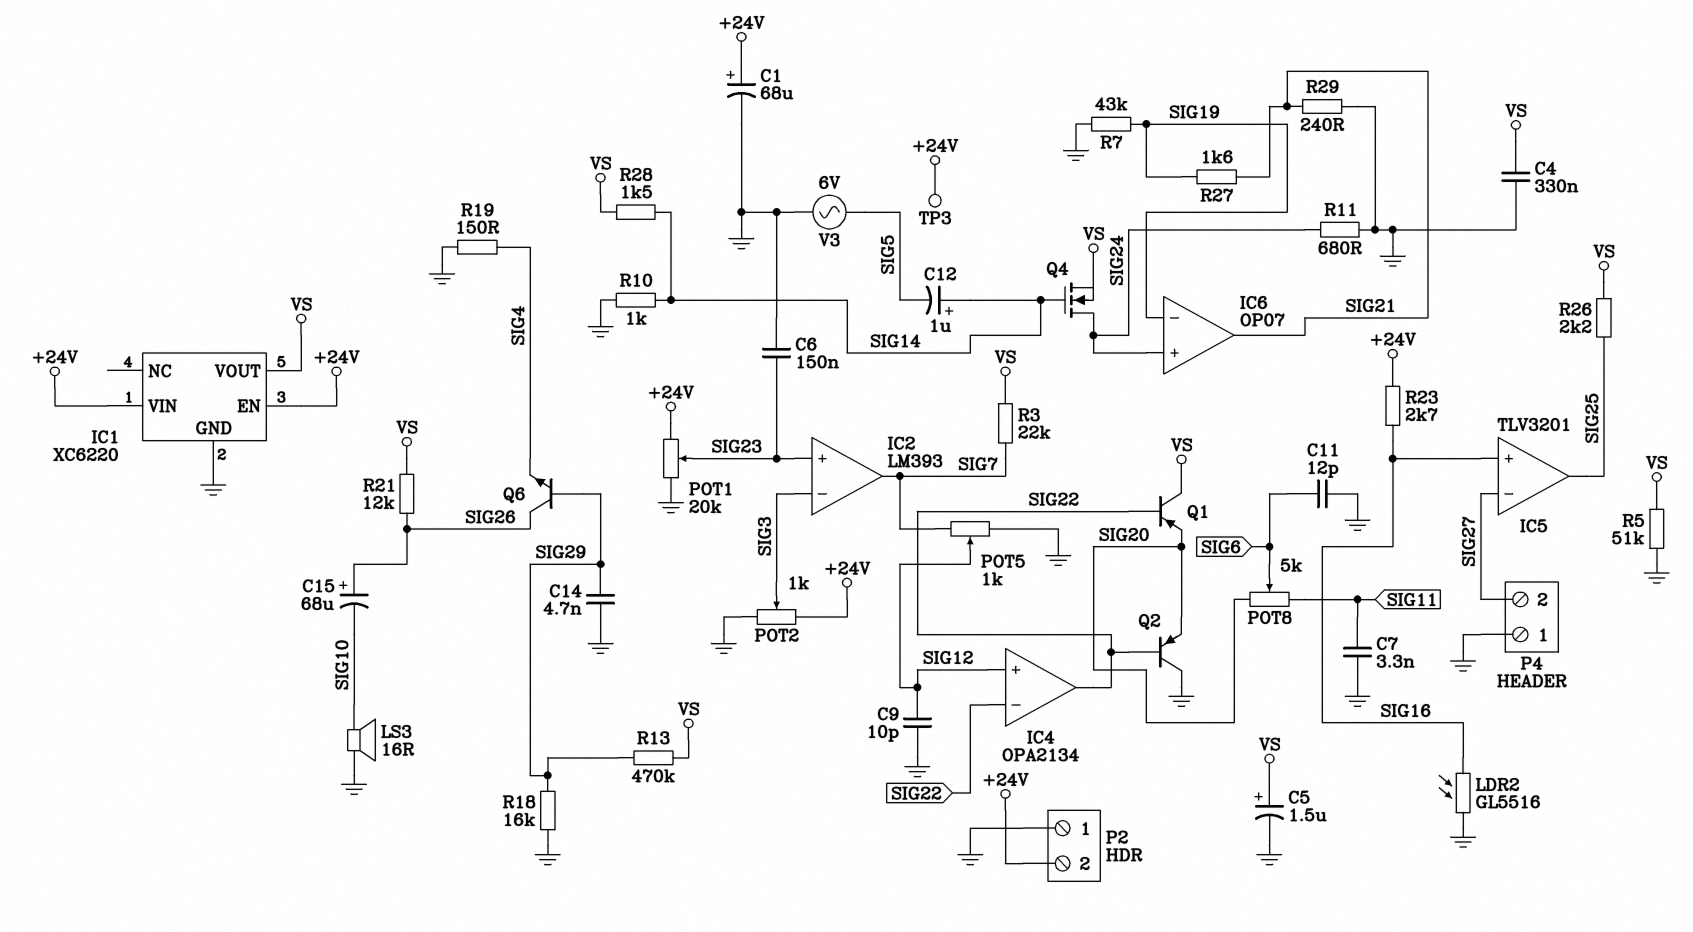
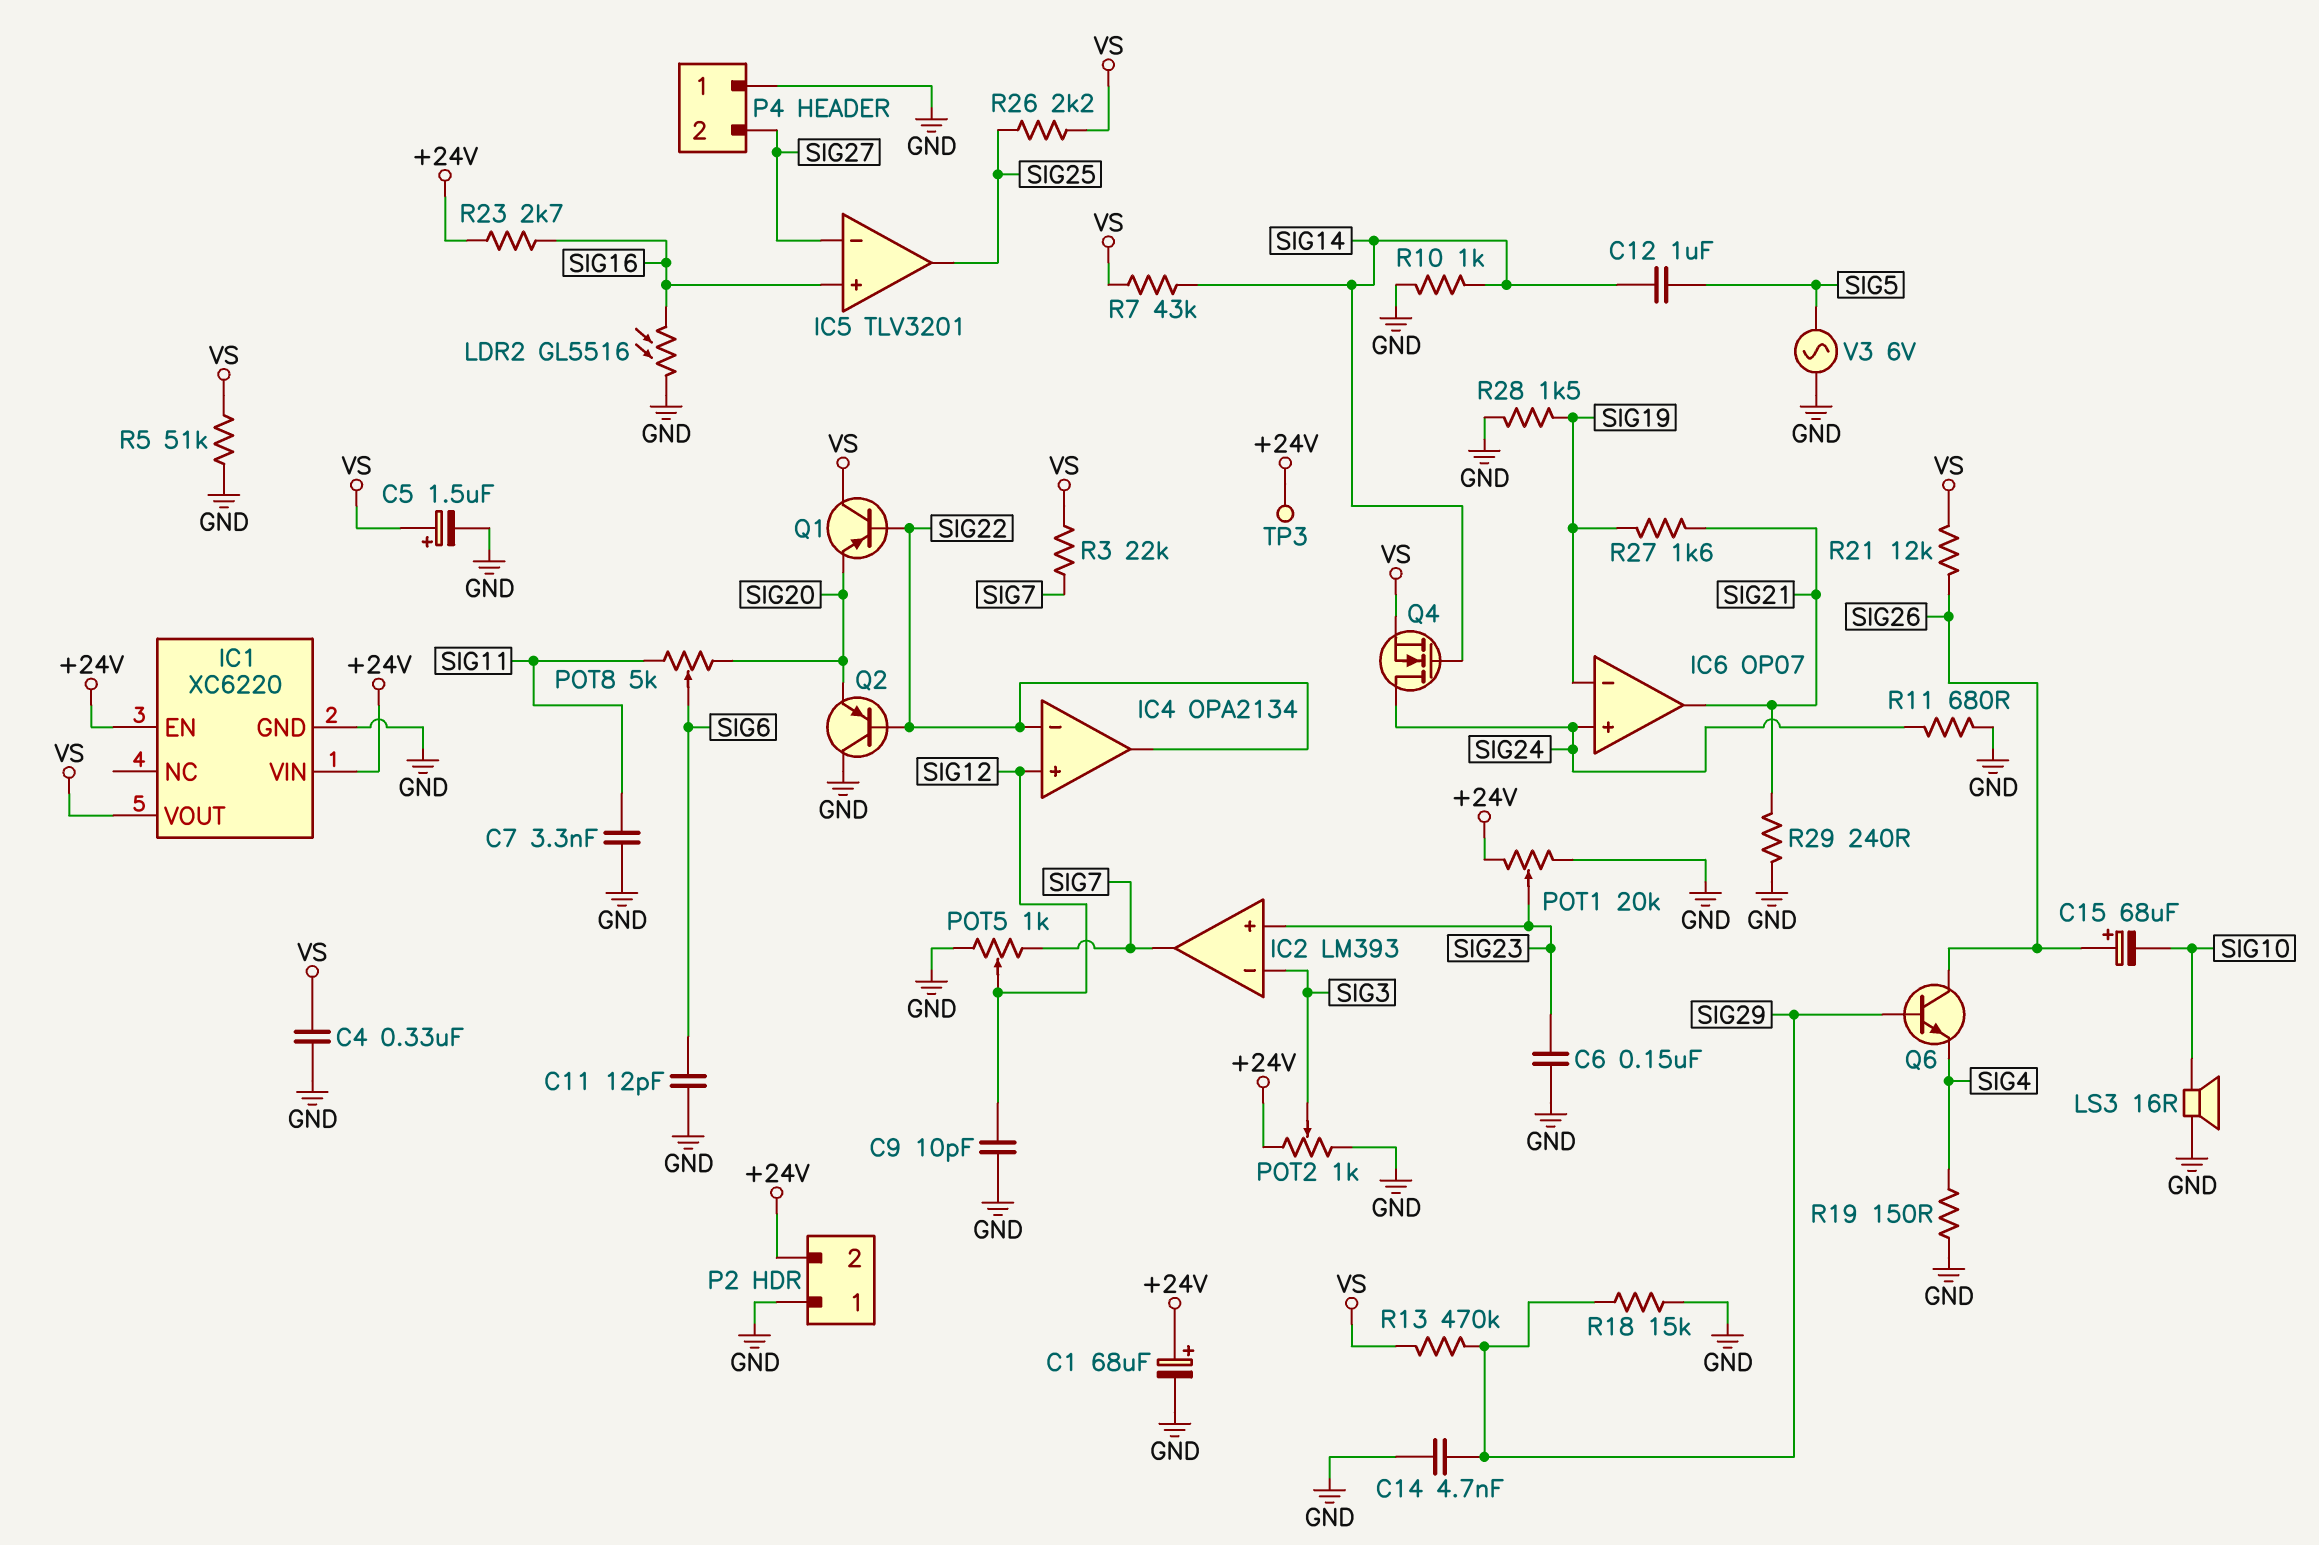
C12: 1uF (plus SIG14, minus SIG5) -> 1uF (SIG5, SIG14)
R7: 43k (GND, SIG19) -> 43k (SIG14, VS)
R18: 16k (GND, SIG29) -> 15k (GND, SIG29)
R28: 1.5k (SIG14, VS) -> 1.5k (GND, SIG19)

